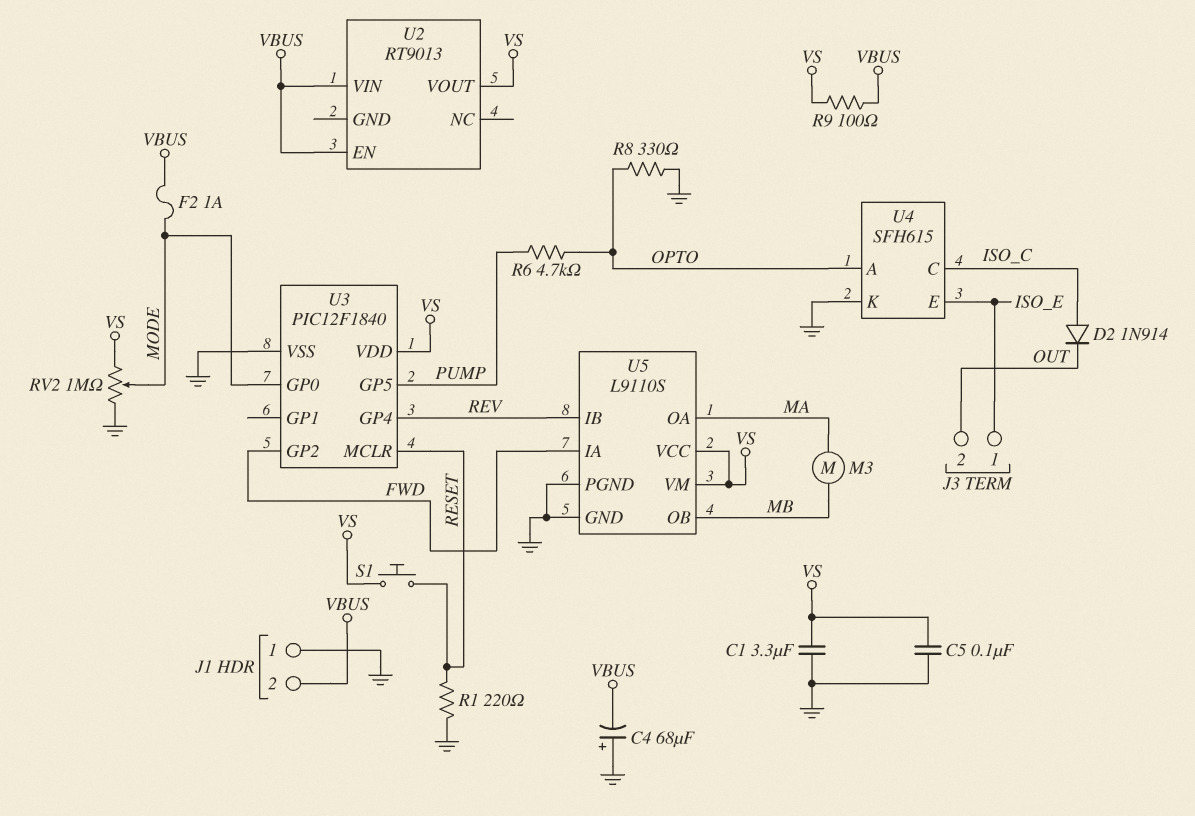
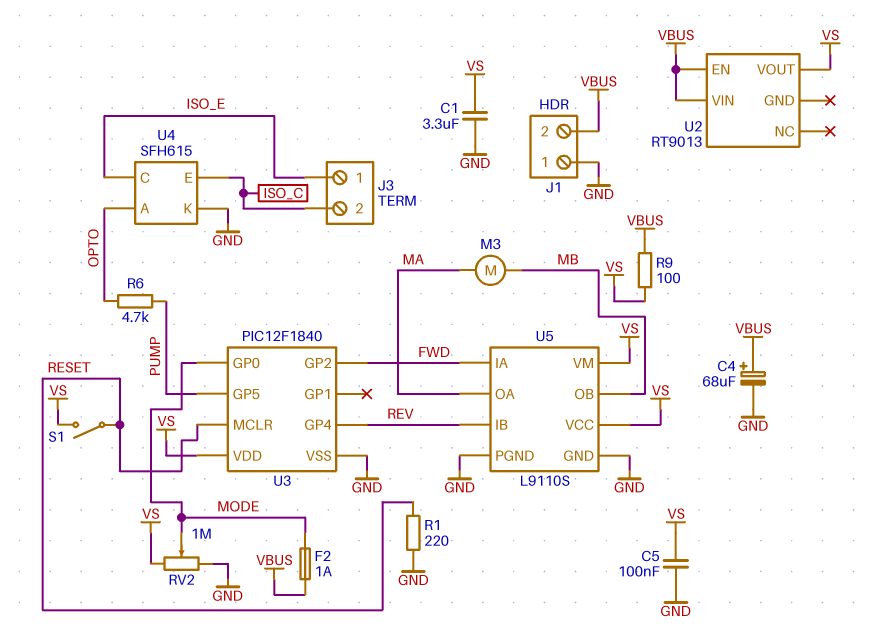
C4: 68uF (plus GND, minus VBUS) -> 68uF (plus VBUS, minus GND)
D2: diode 1N914 (A ISO_C, K OUT) -> none
J3 pin 2: OUT -> ISO_C
R8: 330 (GND, OPTO) -> none
S1: button (RESET, VS) -> switch (RESET, VS)
U4 pin C: ISO_C -> ISO_E
U4 pin E: ISO_E -> ISO_C

